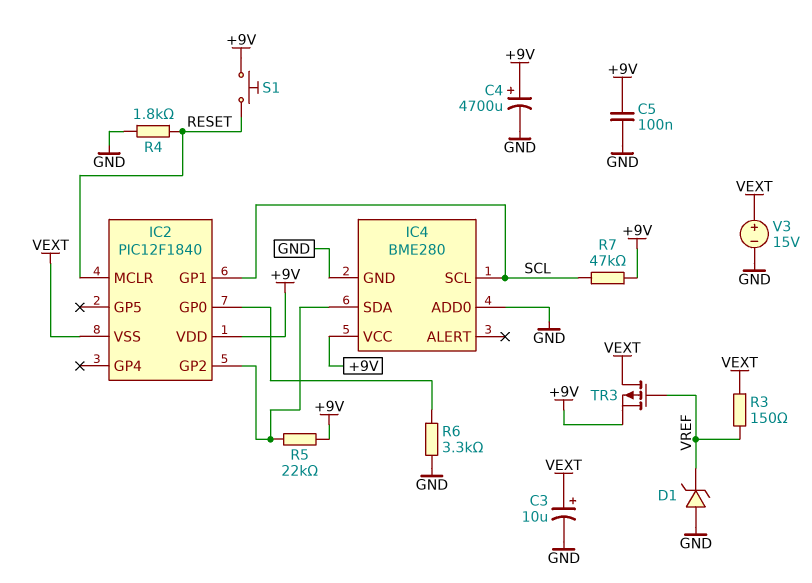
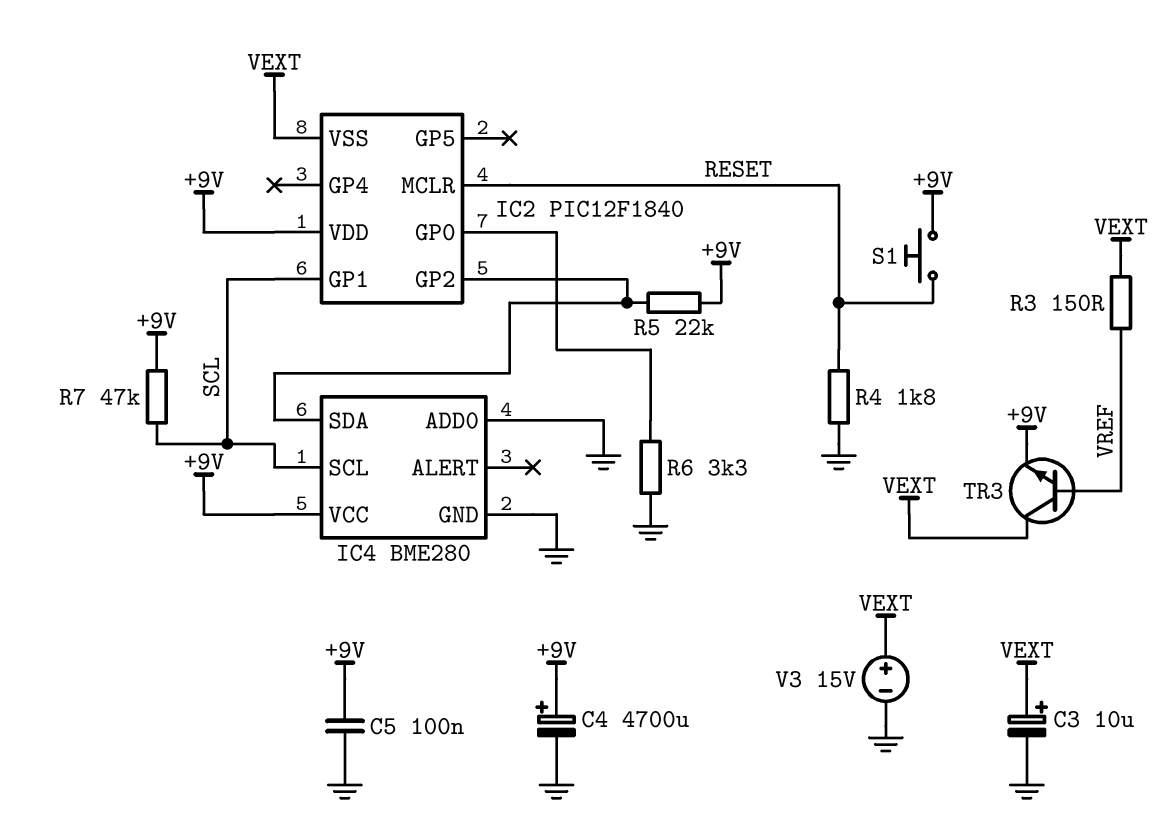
D1: zener (A GND, K VREF) -> none
TR3: PMOS (G VREF, D VEXT, S +9V) -> NPN (B VREF, C VEXT, E +9V)

